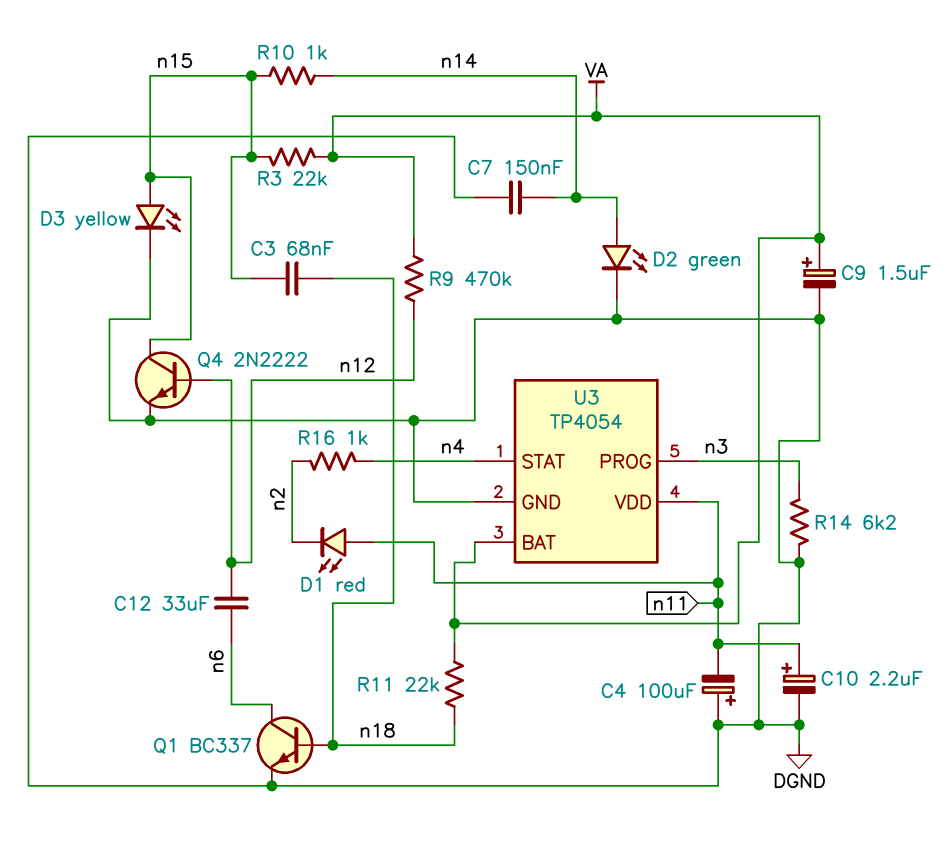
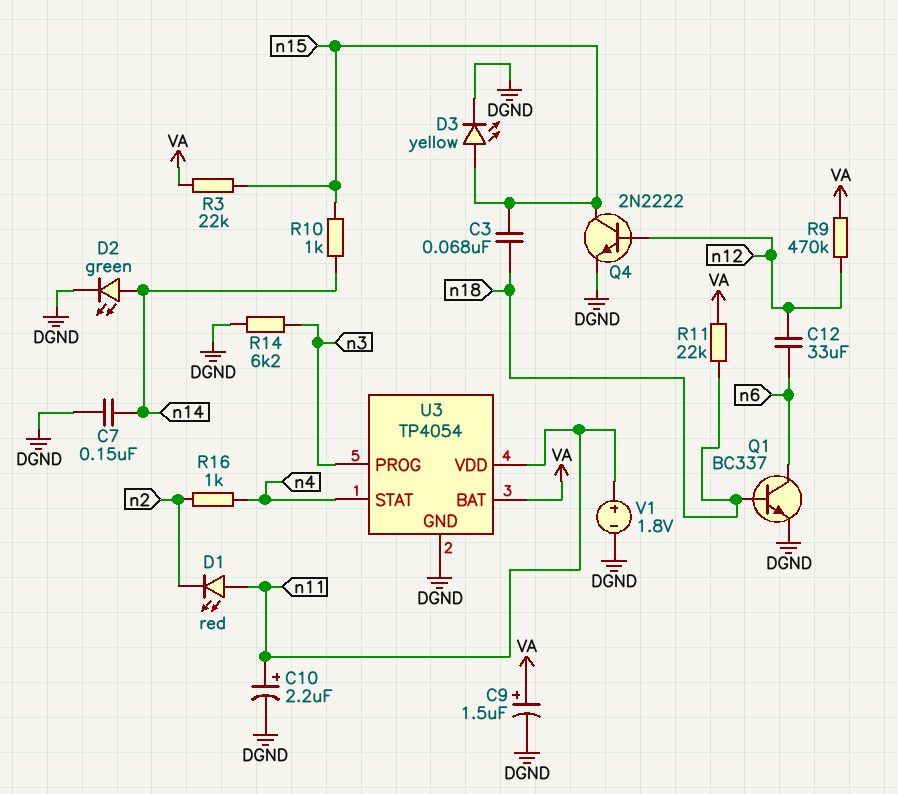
C4: 100uF (plus DGND, minus n11) -> none
V1: none -> 1.8V (plus n11, minus DGND)

